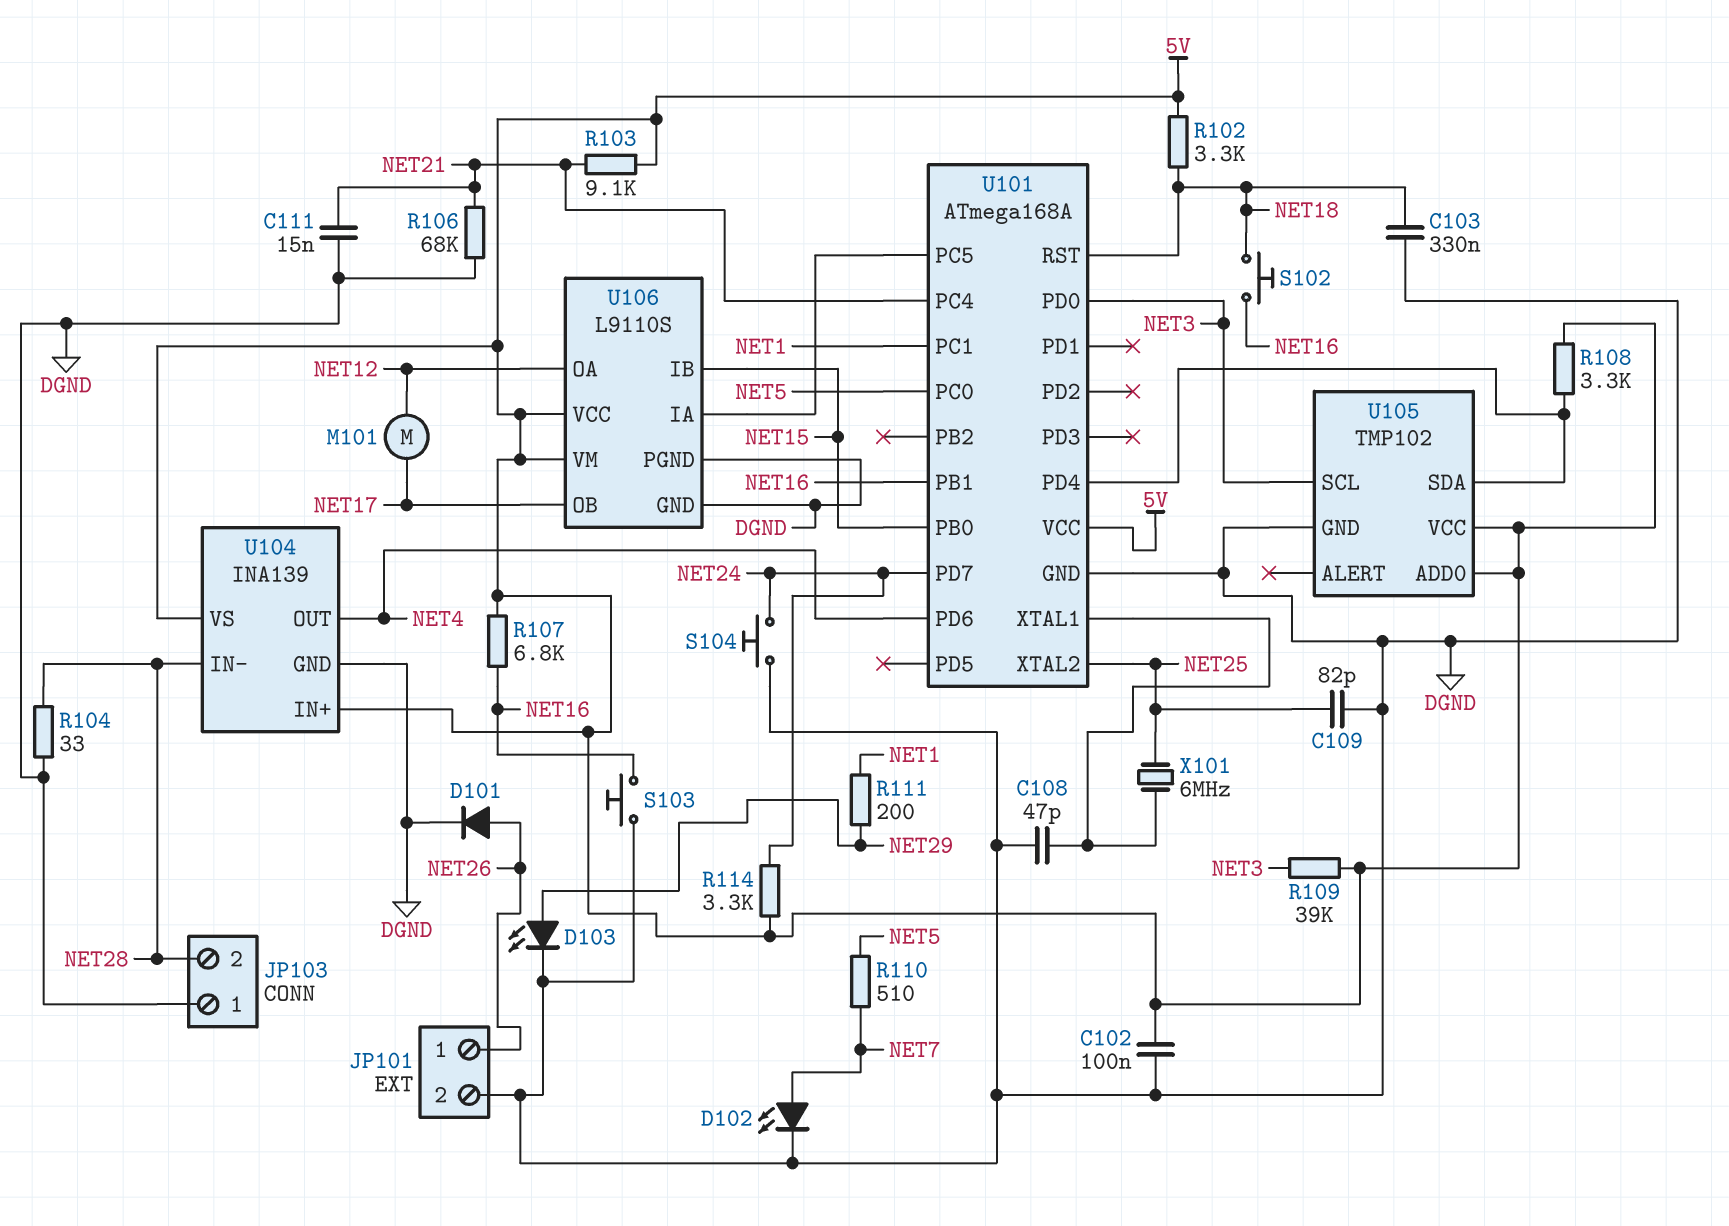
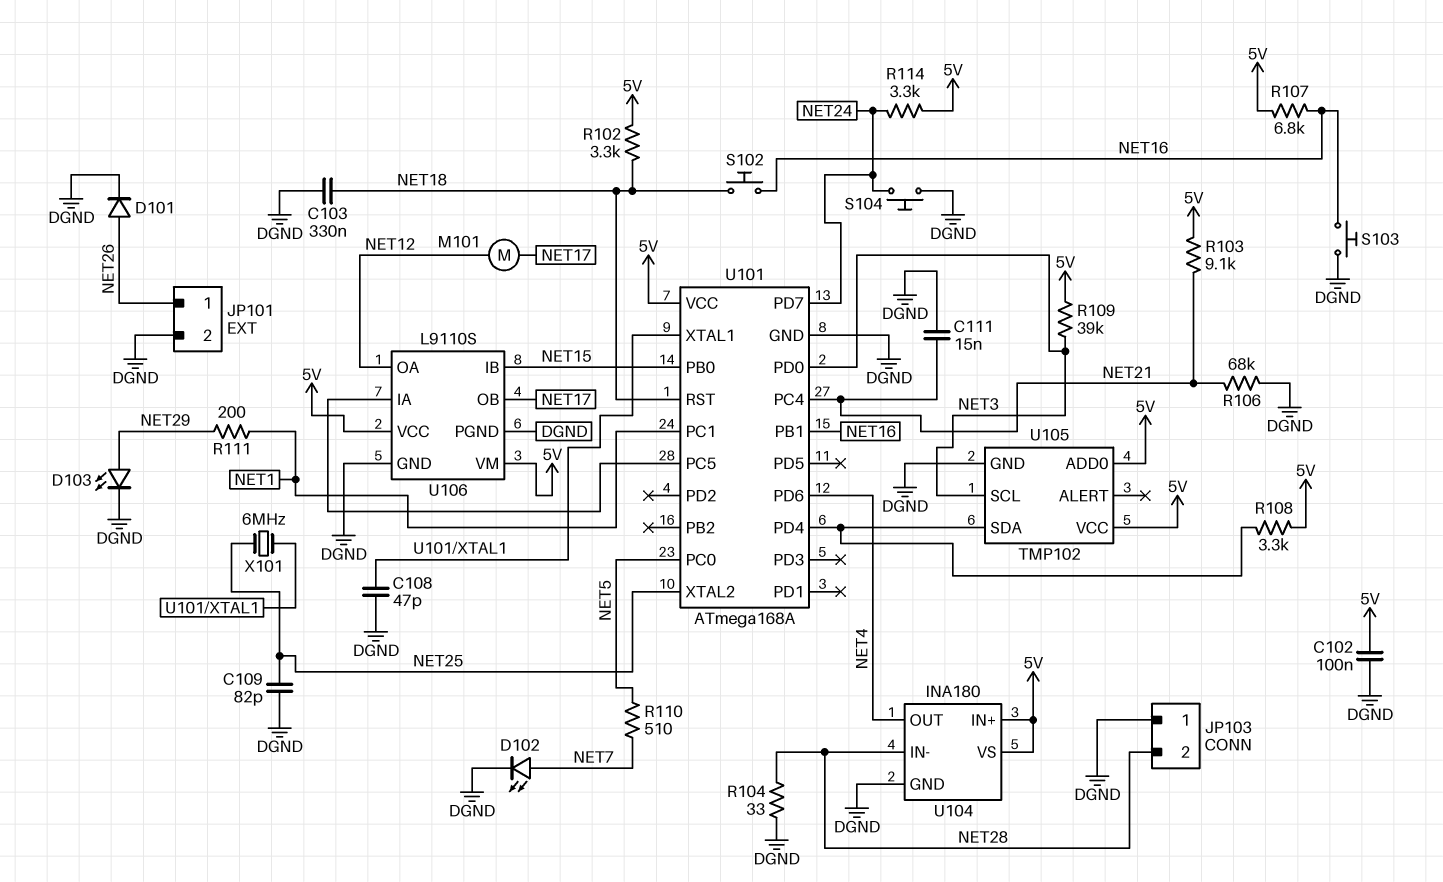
U104: INA139 -> INA180

